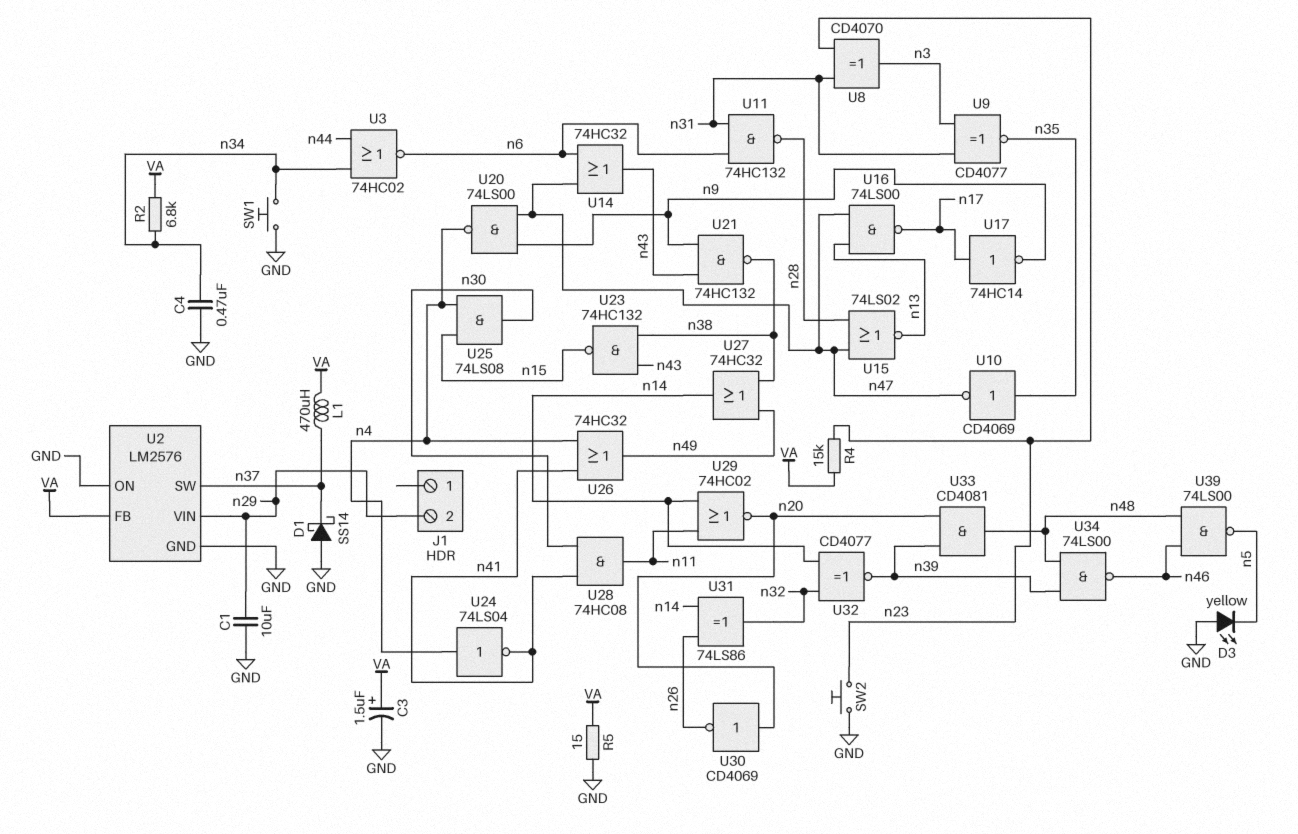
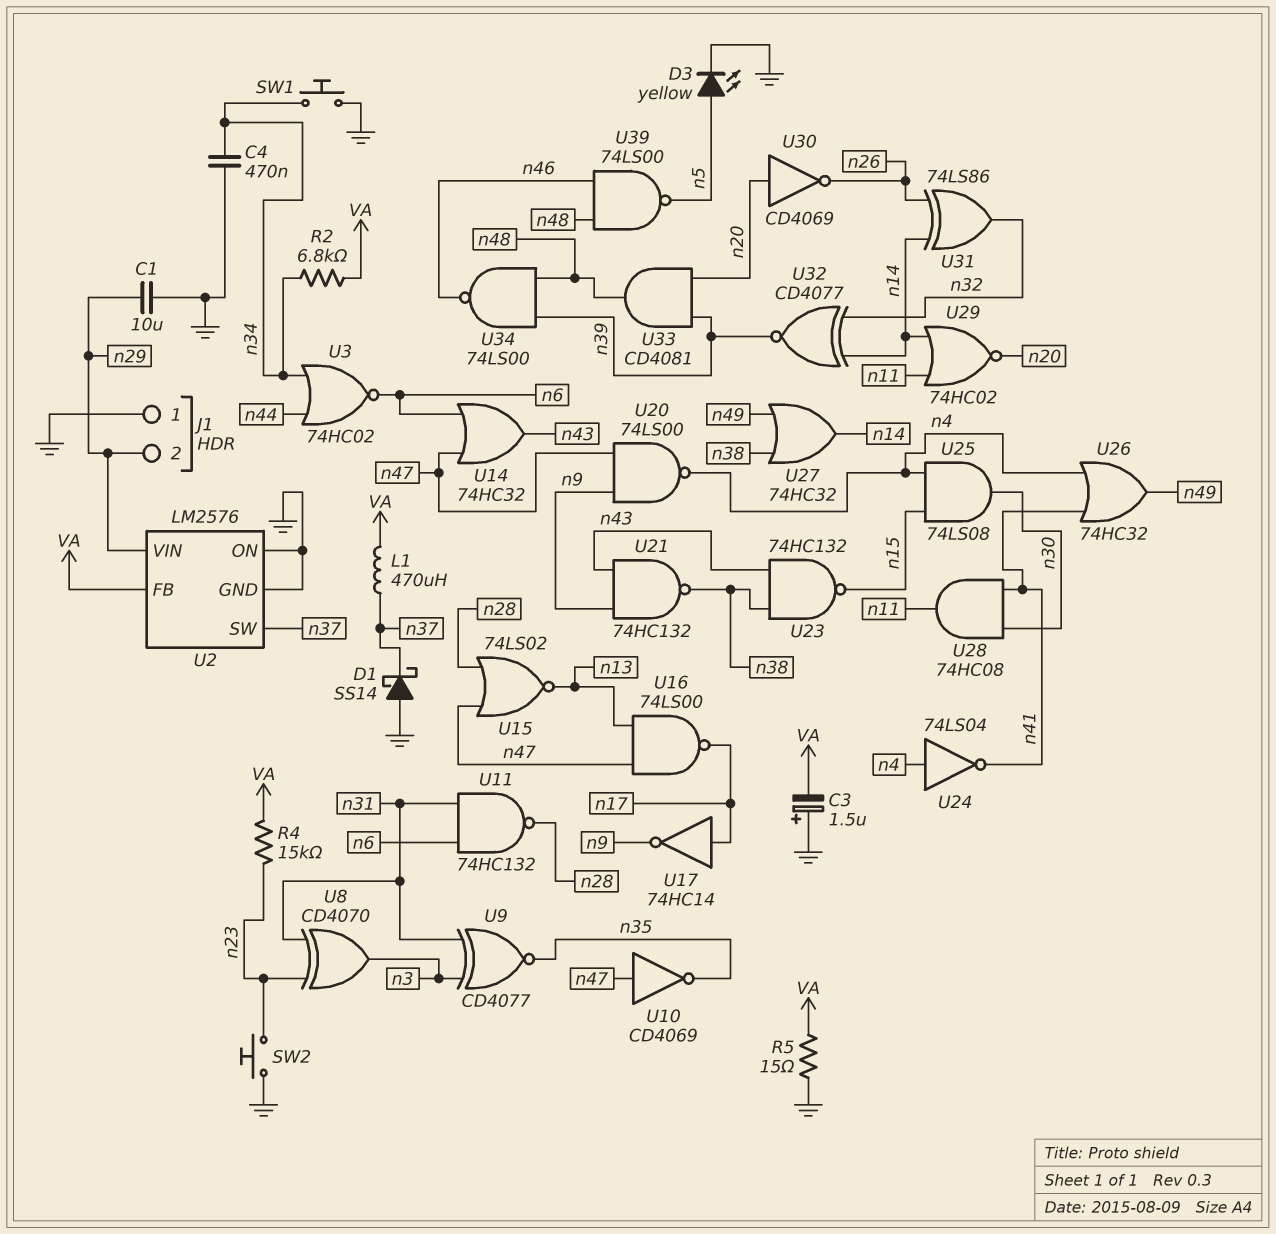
C3: 1.5uF (plus VA, minus GND) -> 1.5uF (plus GND, minus VA)
D3: LED yellow (A GND, K n5) -> LED yellow (A n5, K GND)
J1 pin 1: none -> GND
U10: NOT CD4069 (in n35, out n47) -> NOT CD4069 (in n47, out n35)

